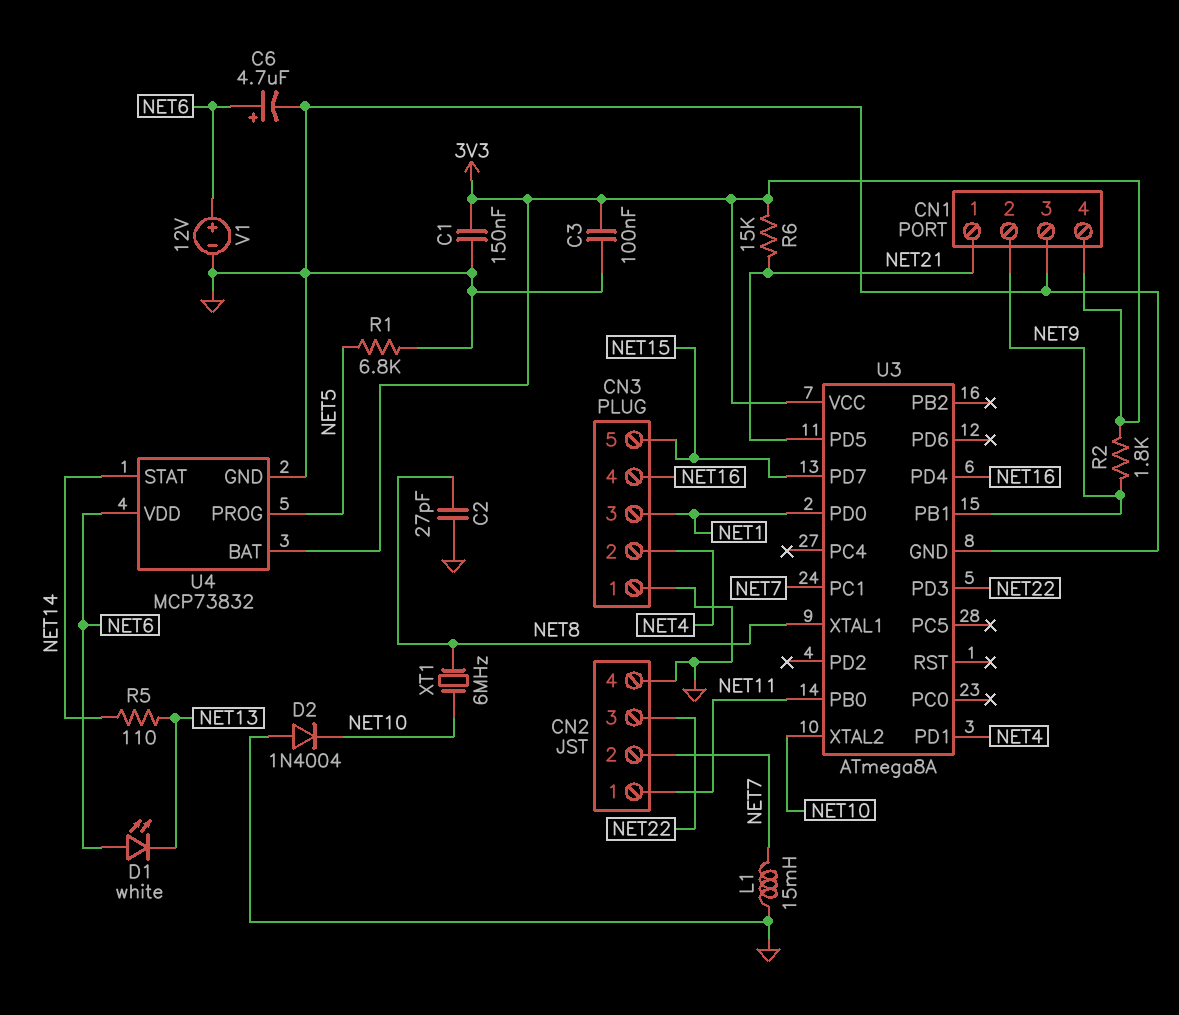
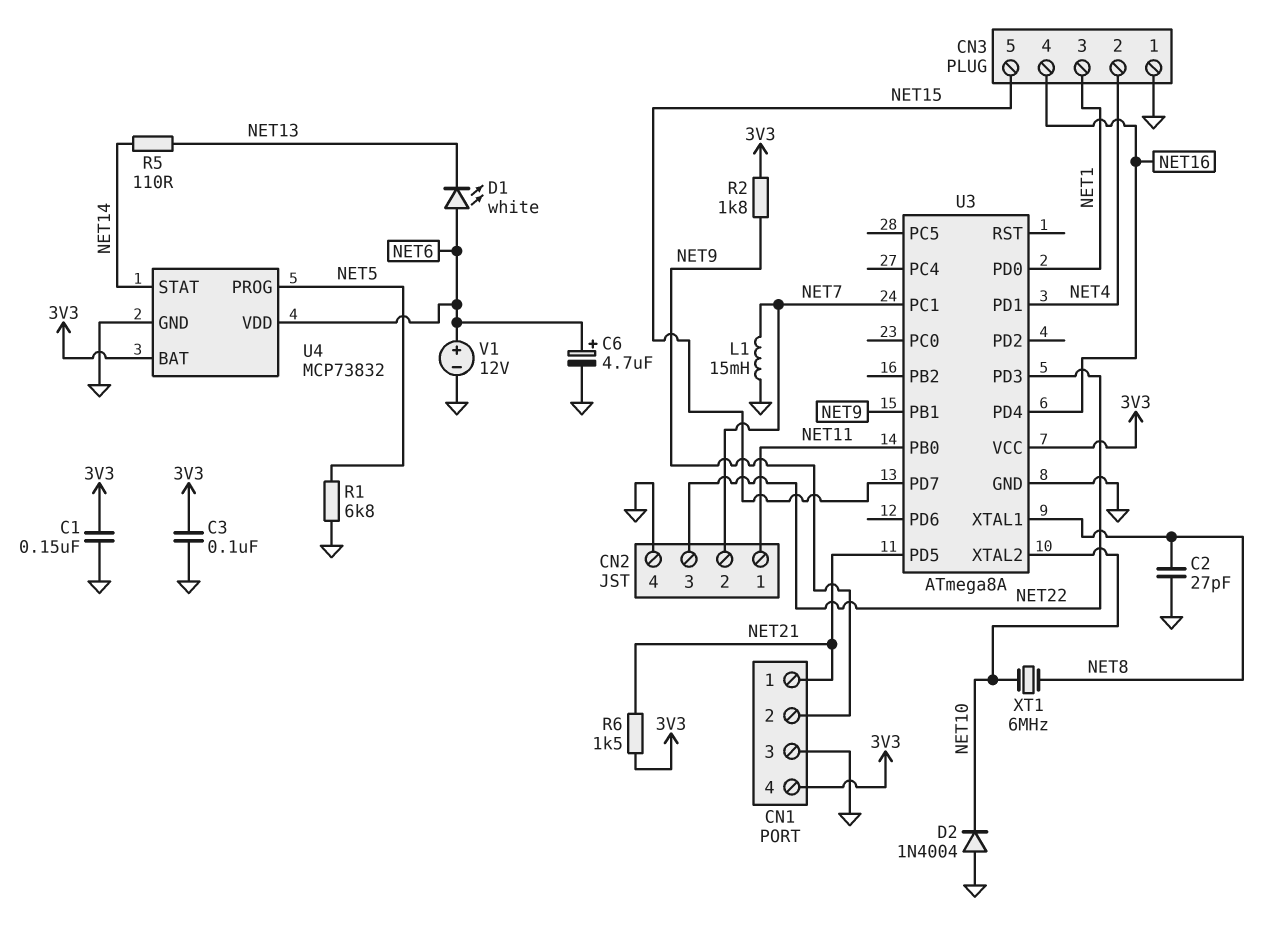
R6: 15k (3V3, NET21) -> 1.5k (3V3, NET21)

